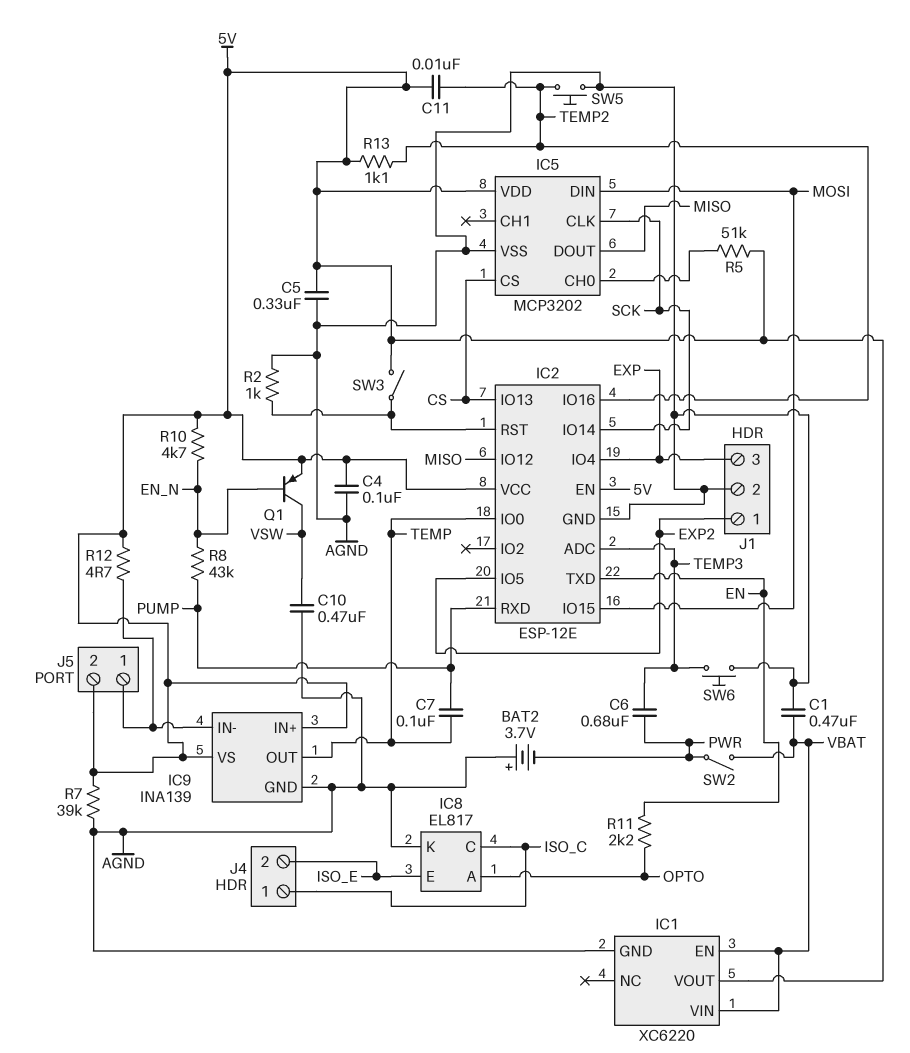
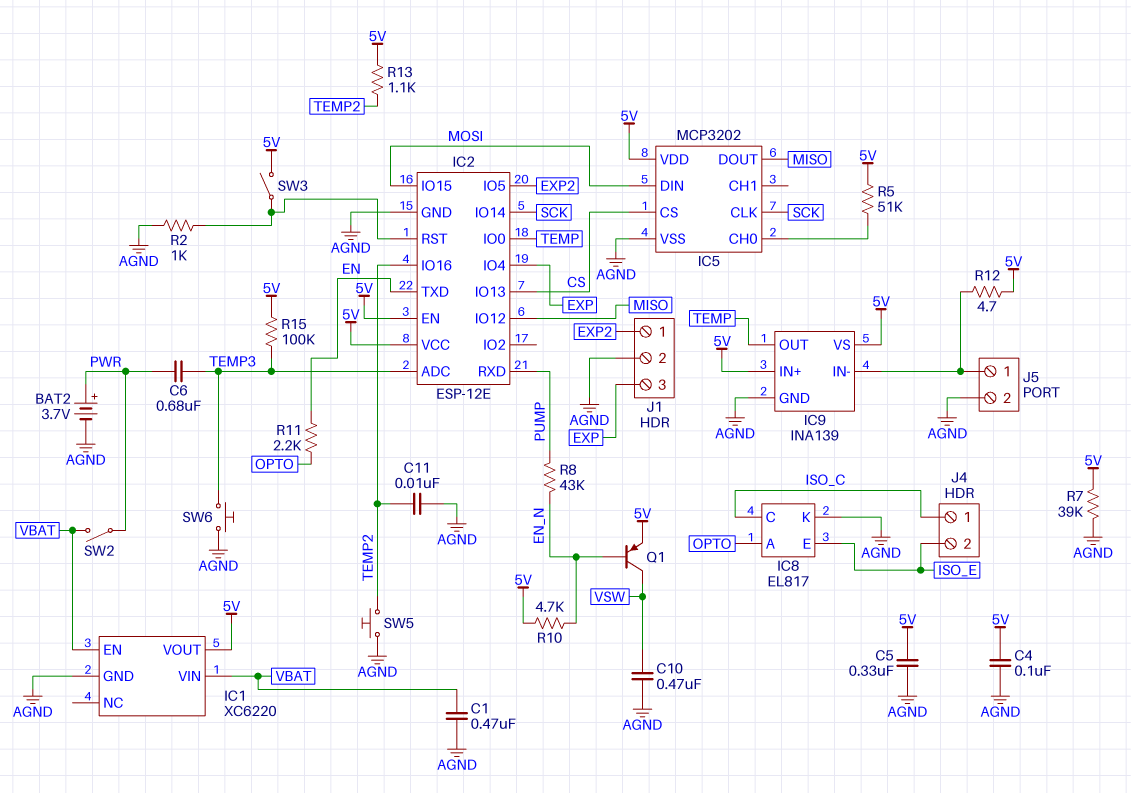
BAT2: 3.7V (plus AGND, minus PWR) -> 3.7V (plus PWR, minus AGND)
C7: 100nF (PUMP, TEMP) -> none
C11: 10nF (5V, TEMP2) -> 10nF (AGND, TEMP2)
J5 pin 2: 5V -> AGND
R15: none -> 100k (5V, TEMP3)

